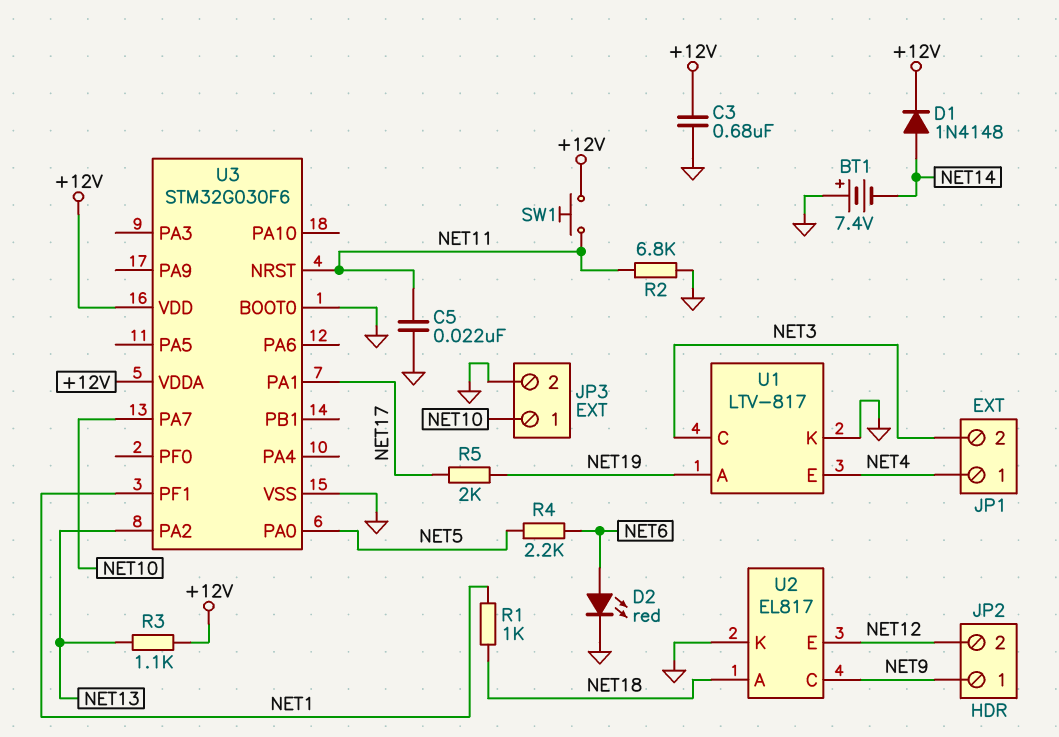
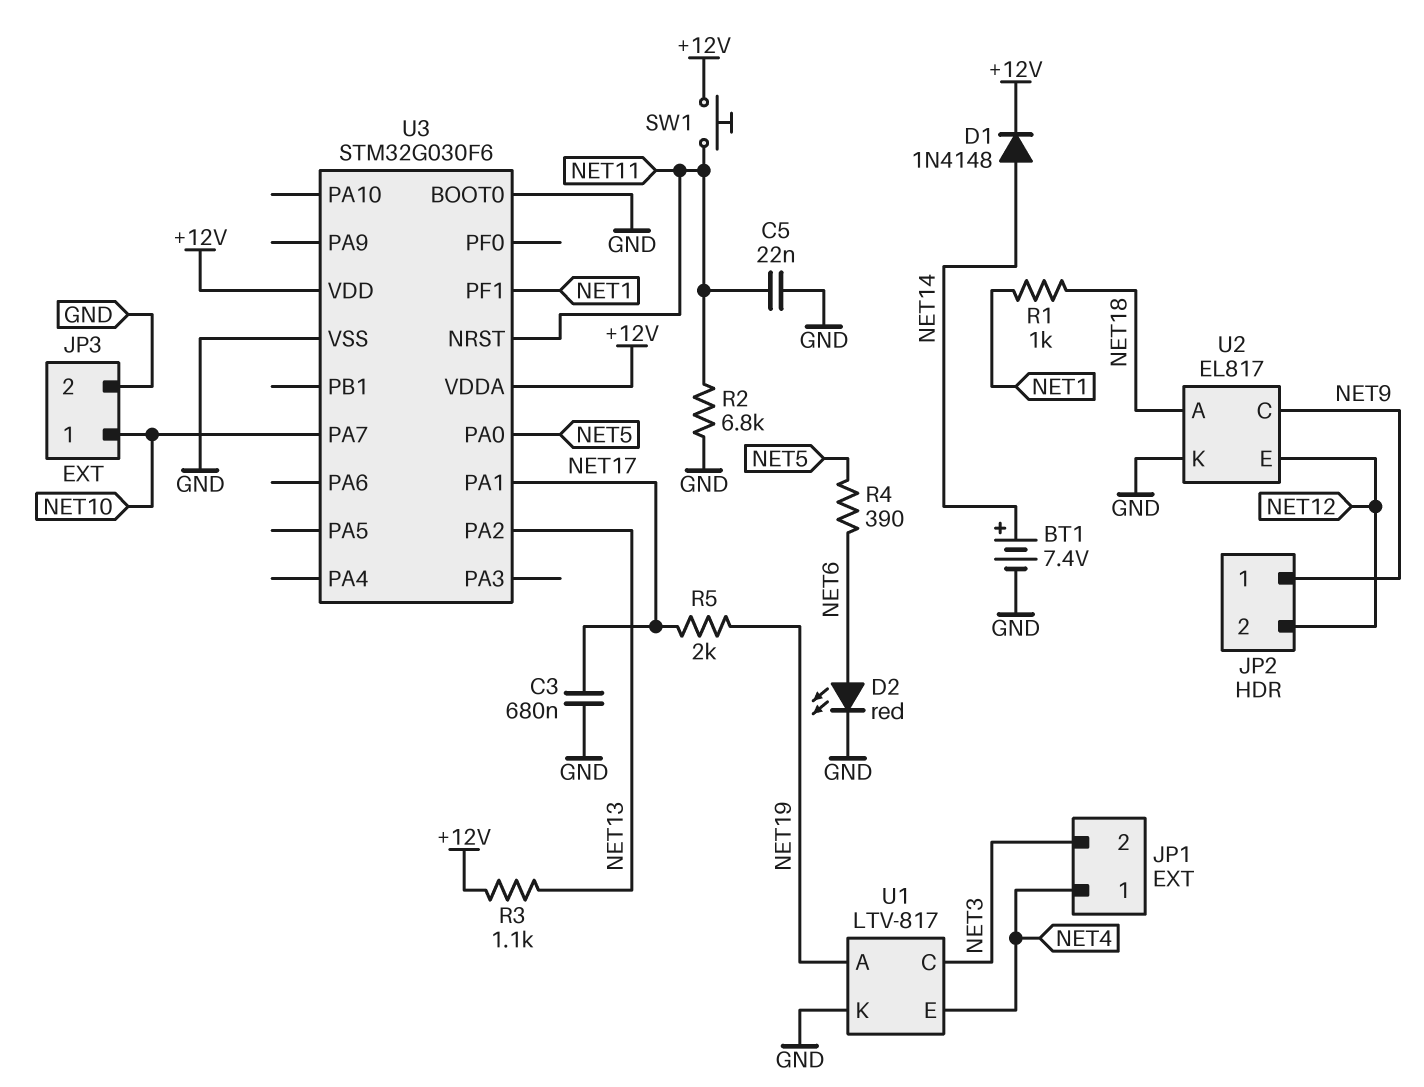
BT1: 7.4V (plus GND, minus NET14) -> 7.4V (plus NET14, minus GND)
C3: 680nF (+12V, GND) -> 680nF (GND, NET17)
R4: 2.2k (NET5, NET6) -> 390 (NET5, NET6)

